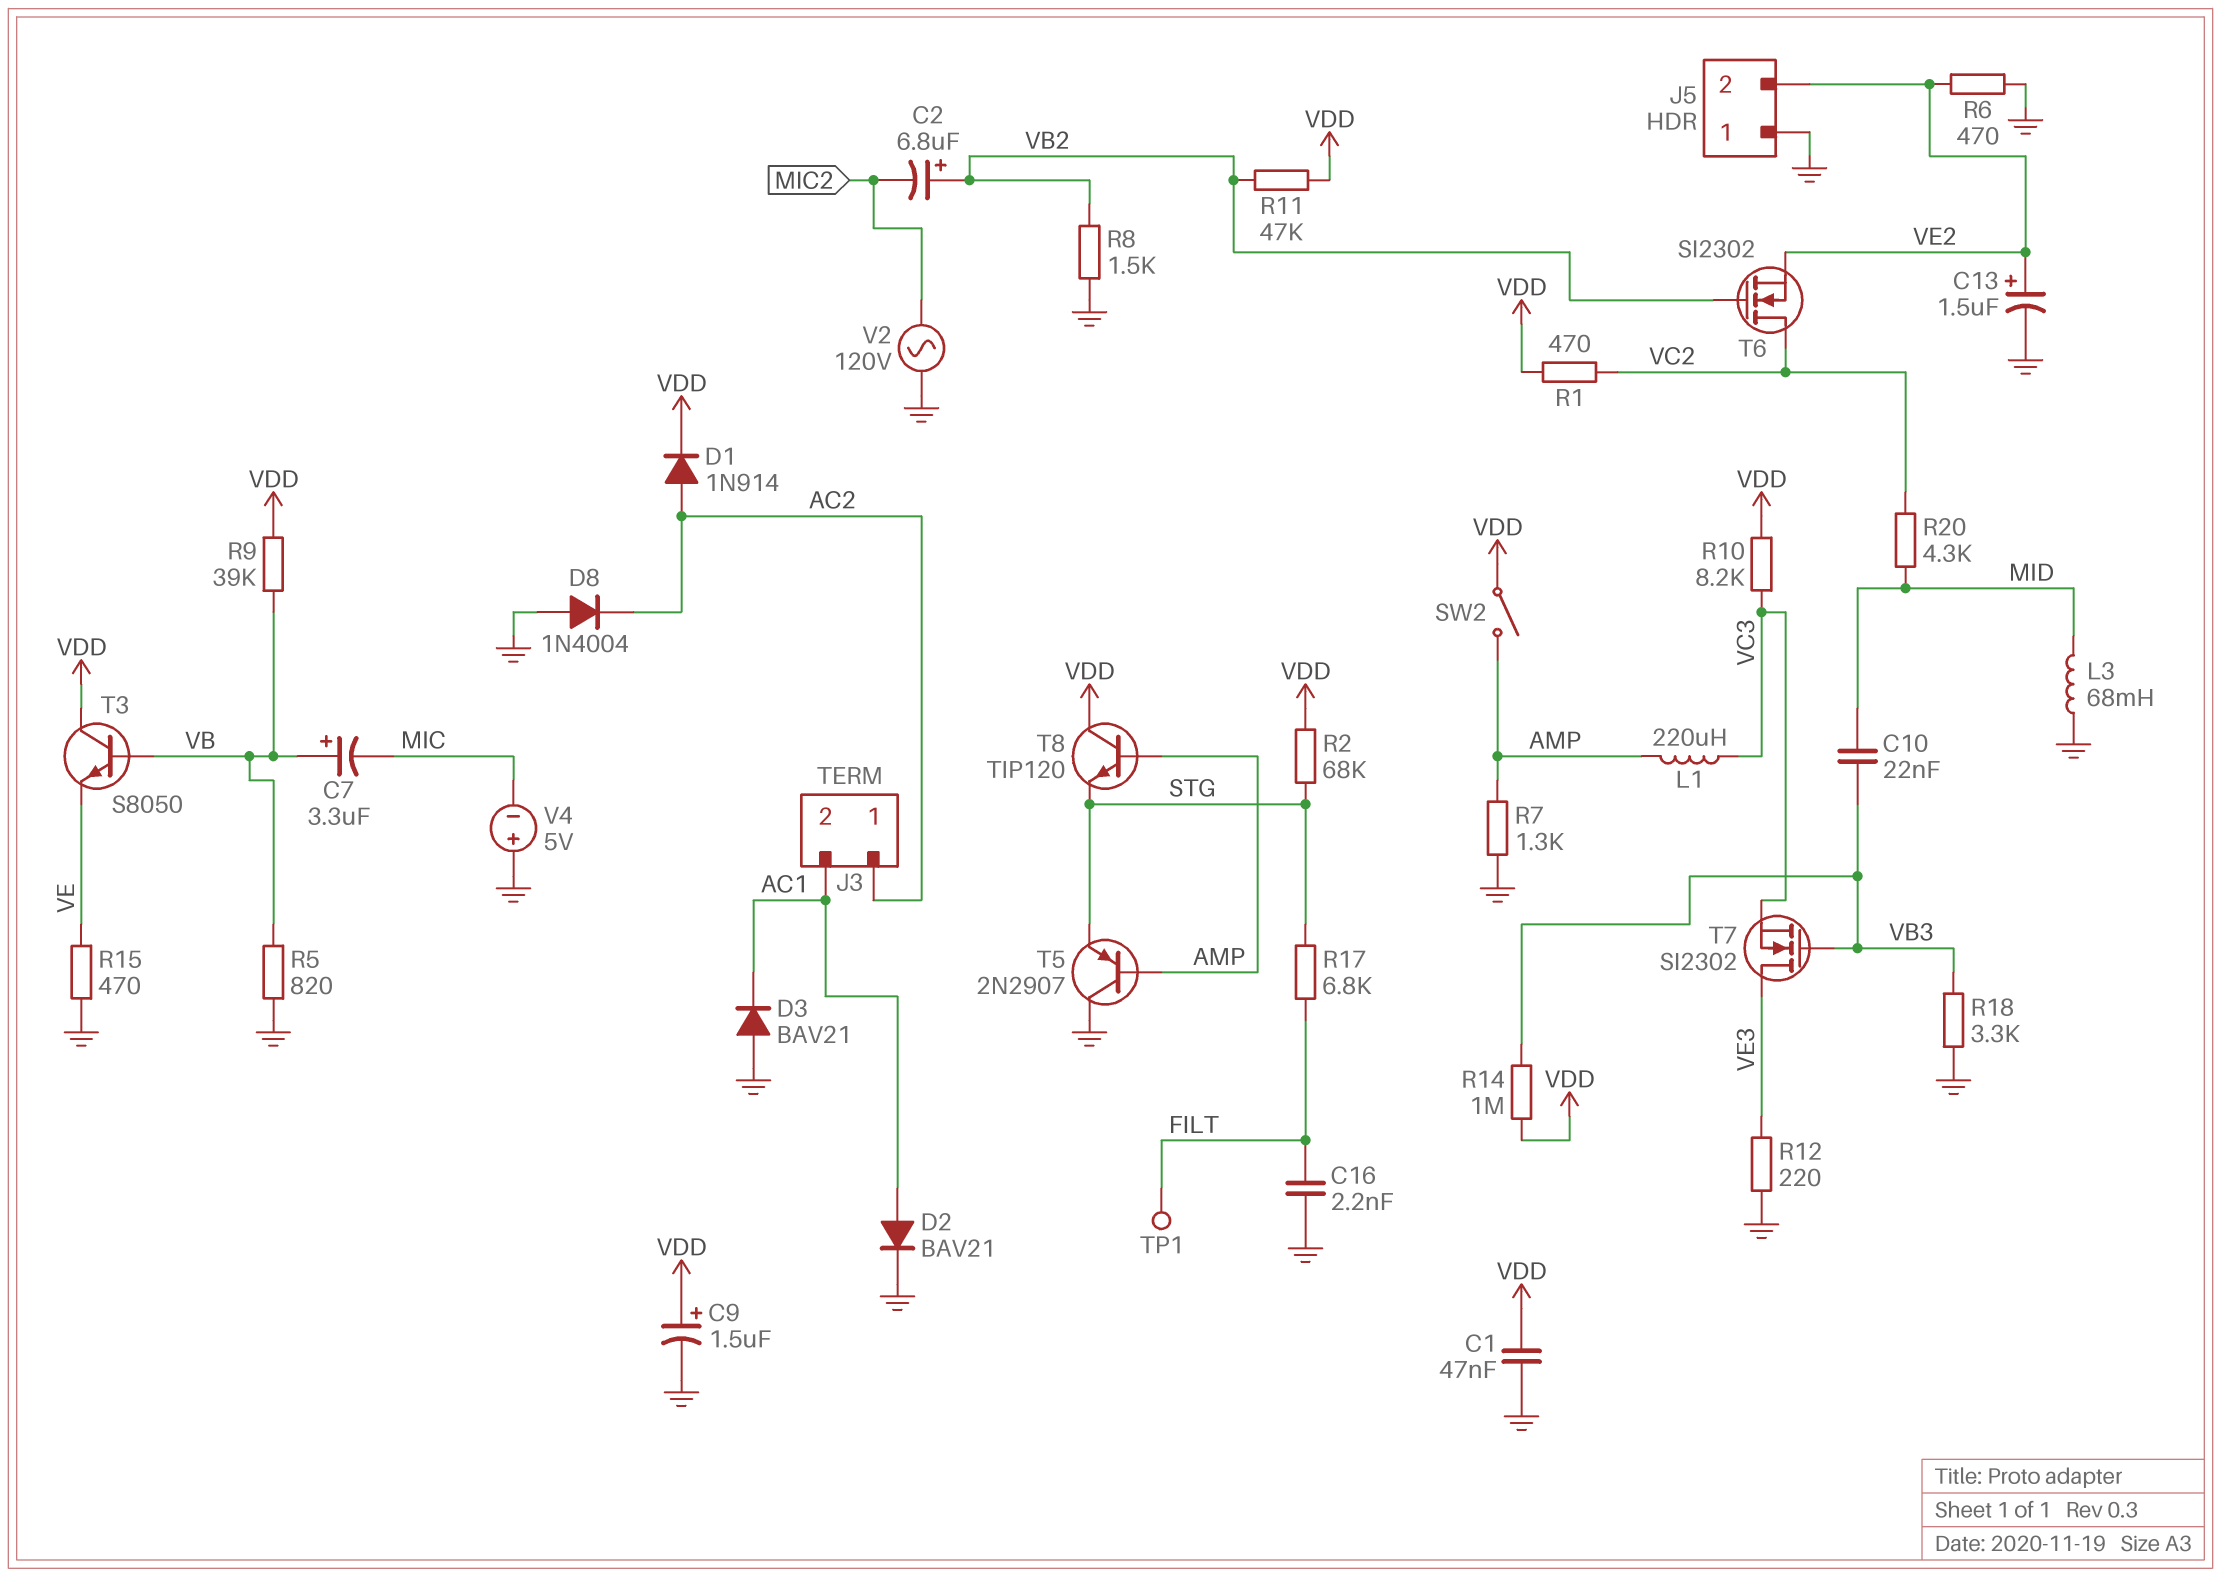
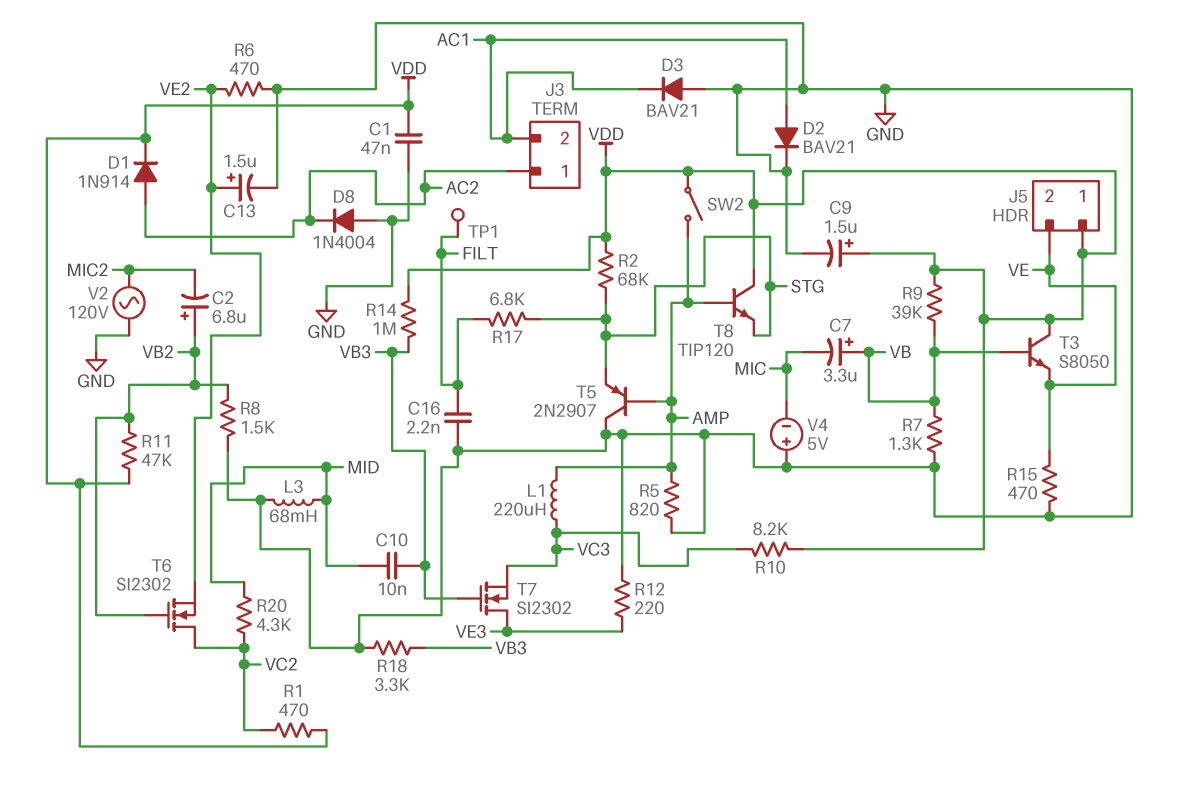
C10: 22nF (MID, VB3) -> 10nF (MID, VB3)
J5 pin 1: GND -> VDD
J5 pin 2: VE2 -> VE
R5: 820 (GND, VB) -> 820 (AMP, GND)
R7: 1.3k (AMP, GND) -> 1.3k (GND, VB)

